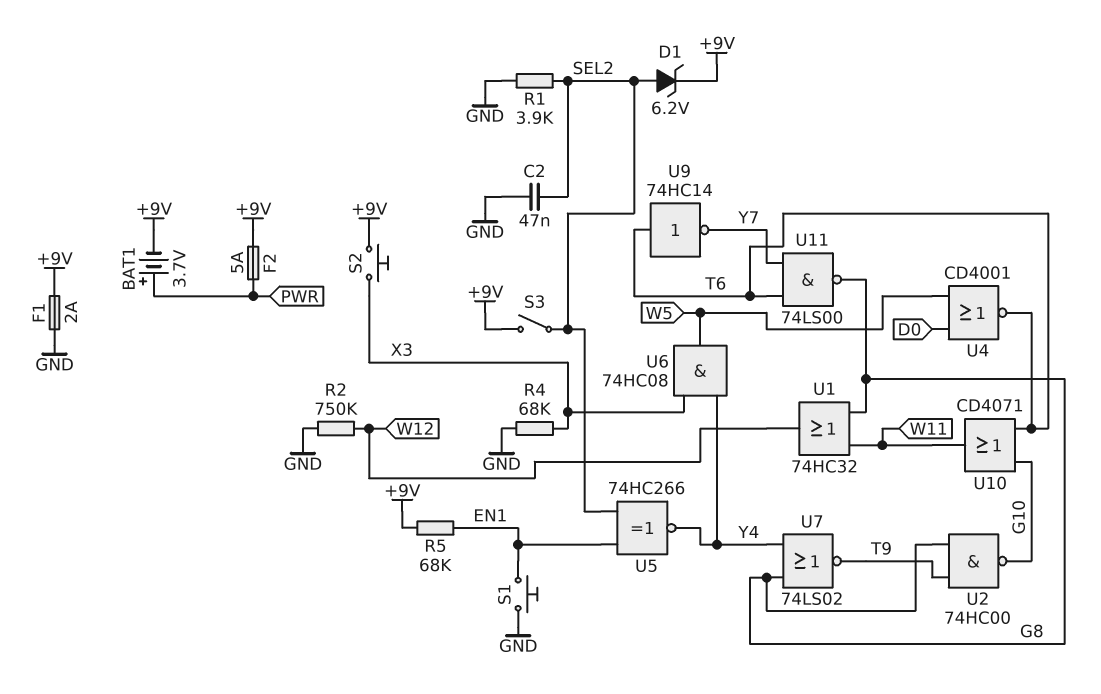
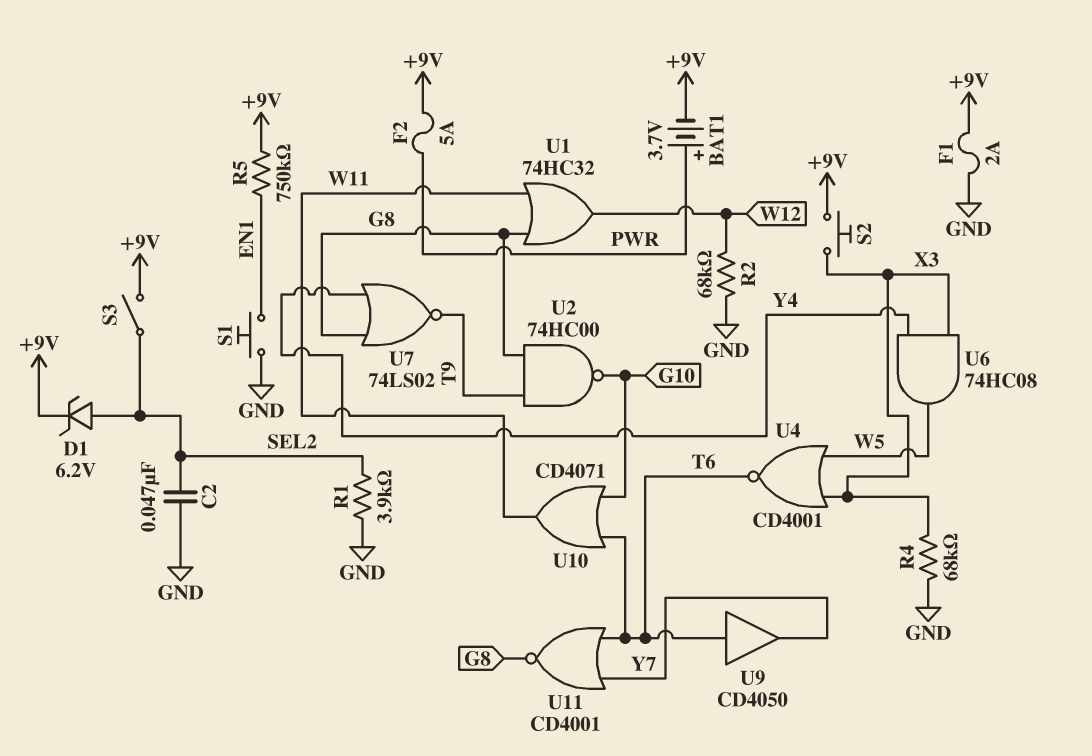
R2: 750k (GND, W12) -> 68k (GND, W12)
R5: 68k (+9V, EN1) -> 750k (+9V, EN1)
U4: NOR CD4001 (in D0, in W5, out T6) -> NOR CD4001 (in W5, in X3, out T6)
U5: XNOR 74HC266 (in EN1, in SEL2, out Y4) -> none
U9: NOT 74HC14 (in T6, out Y7) -> buffer CD4050 (in T6, out Y7)
U11: NAND 74LS00 (in T6, in Y7, out G8) -> NOR CD4001 (in T6, in Y7, out G8)

